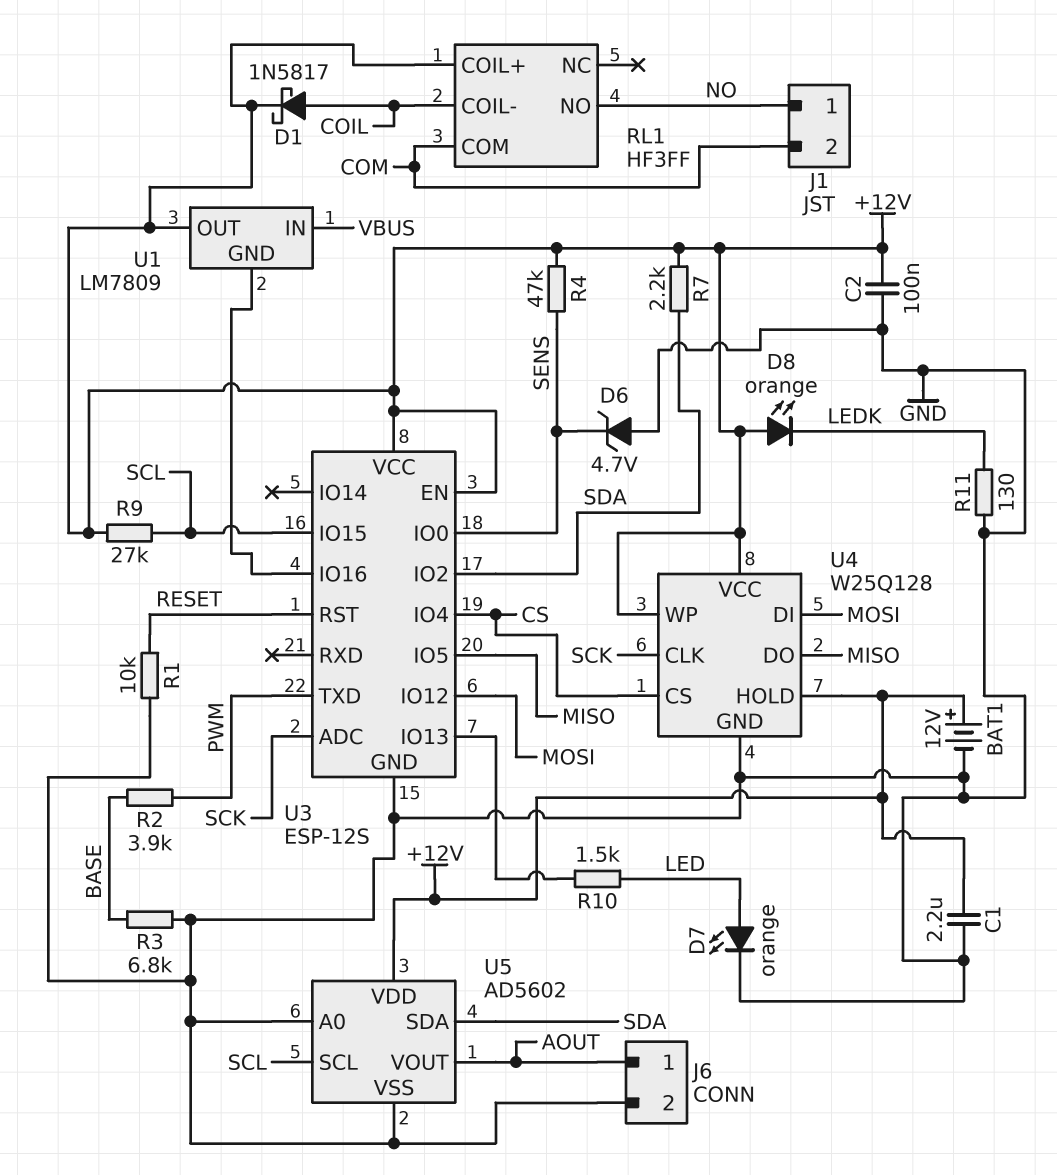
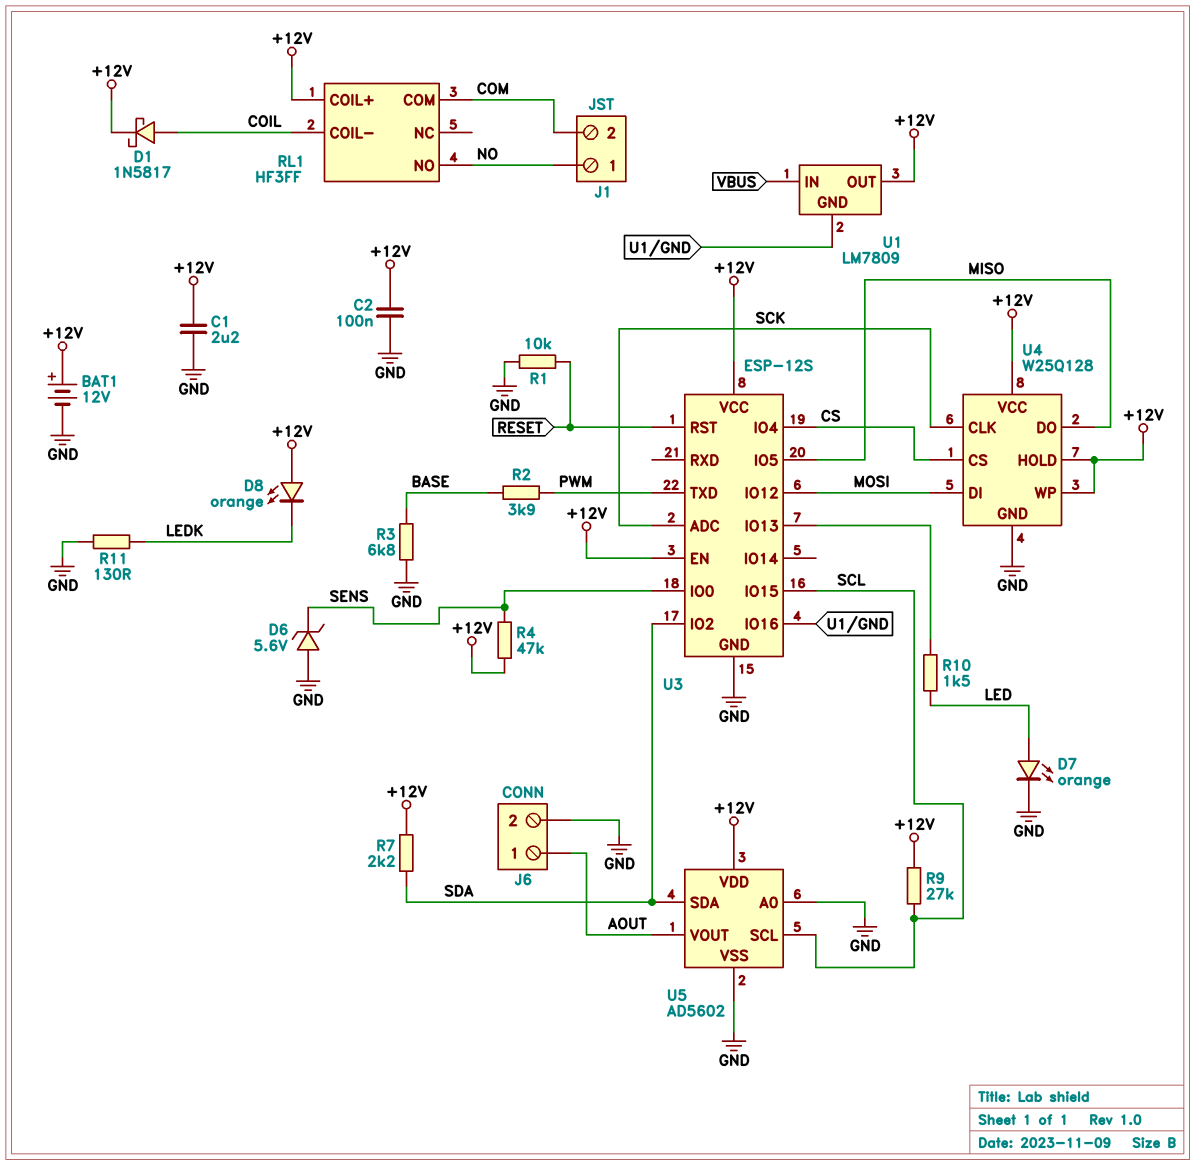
D6: zener 4.7V (A GND, K SENS) -> zener 5.6V (A GND, K SENS)

